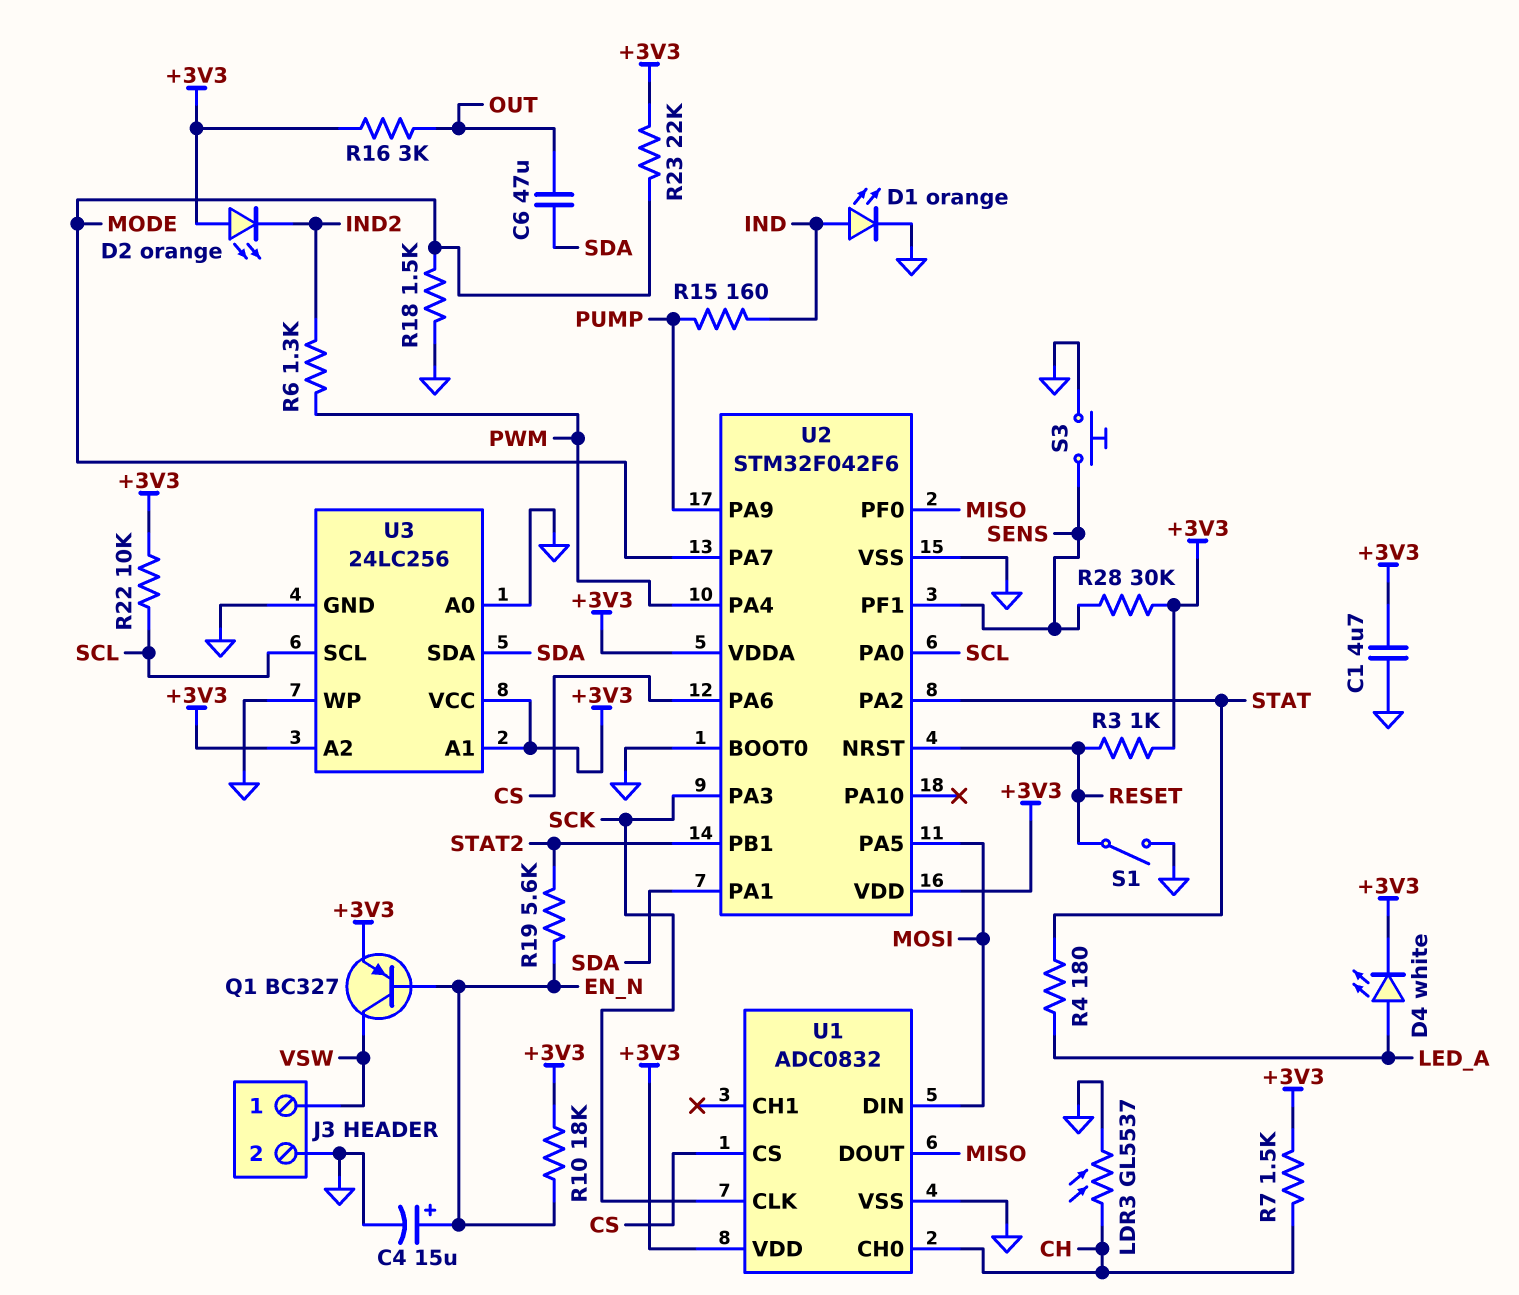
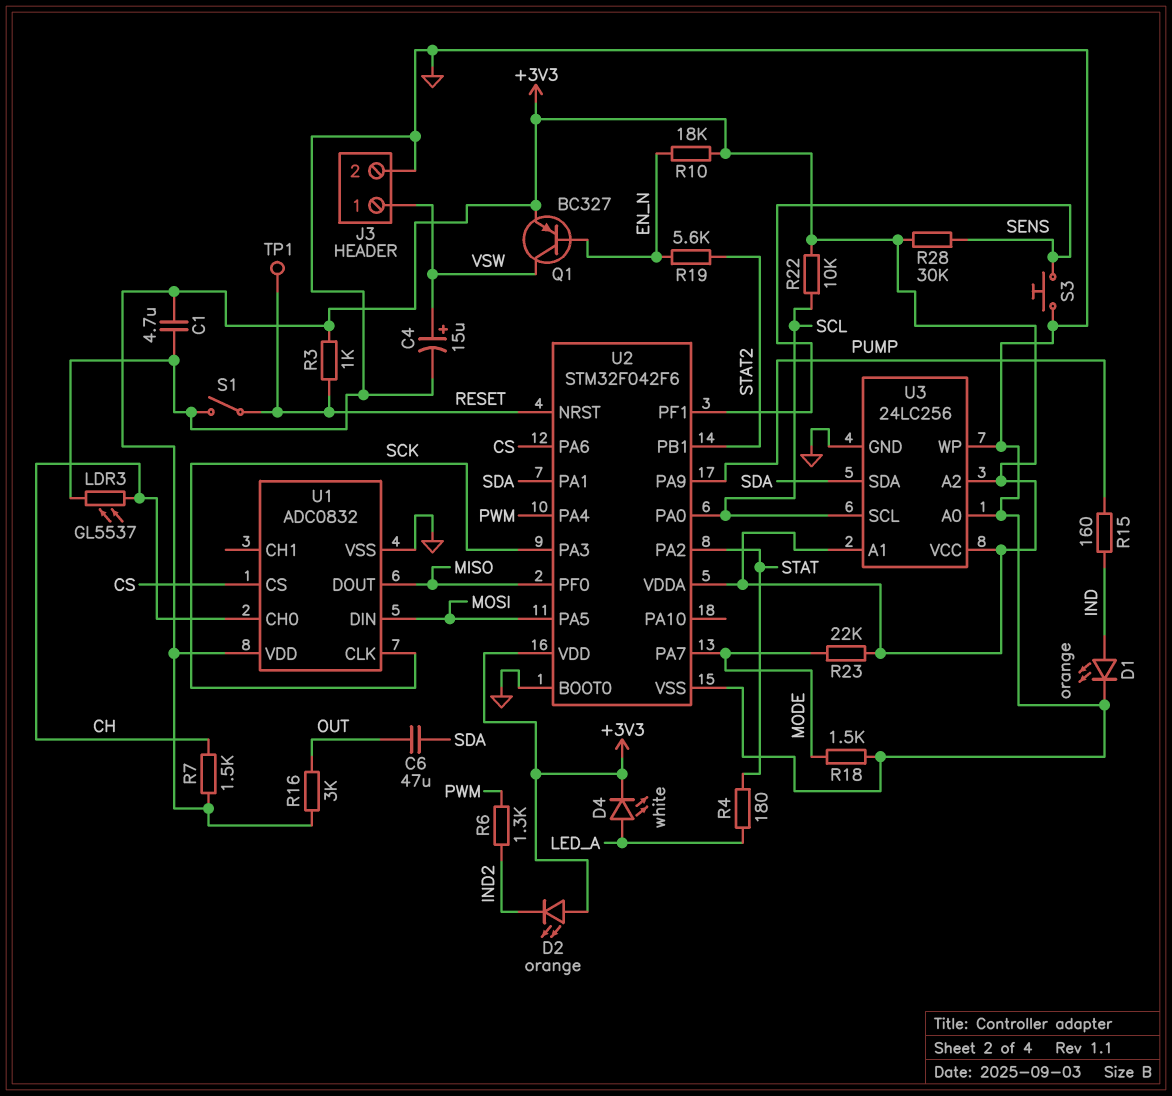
C4: 15uF (plus EN_N, minus GND) -> 15uF (plus VSW, minus GND)
TP1: none -> test point (RESET)

